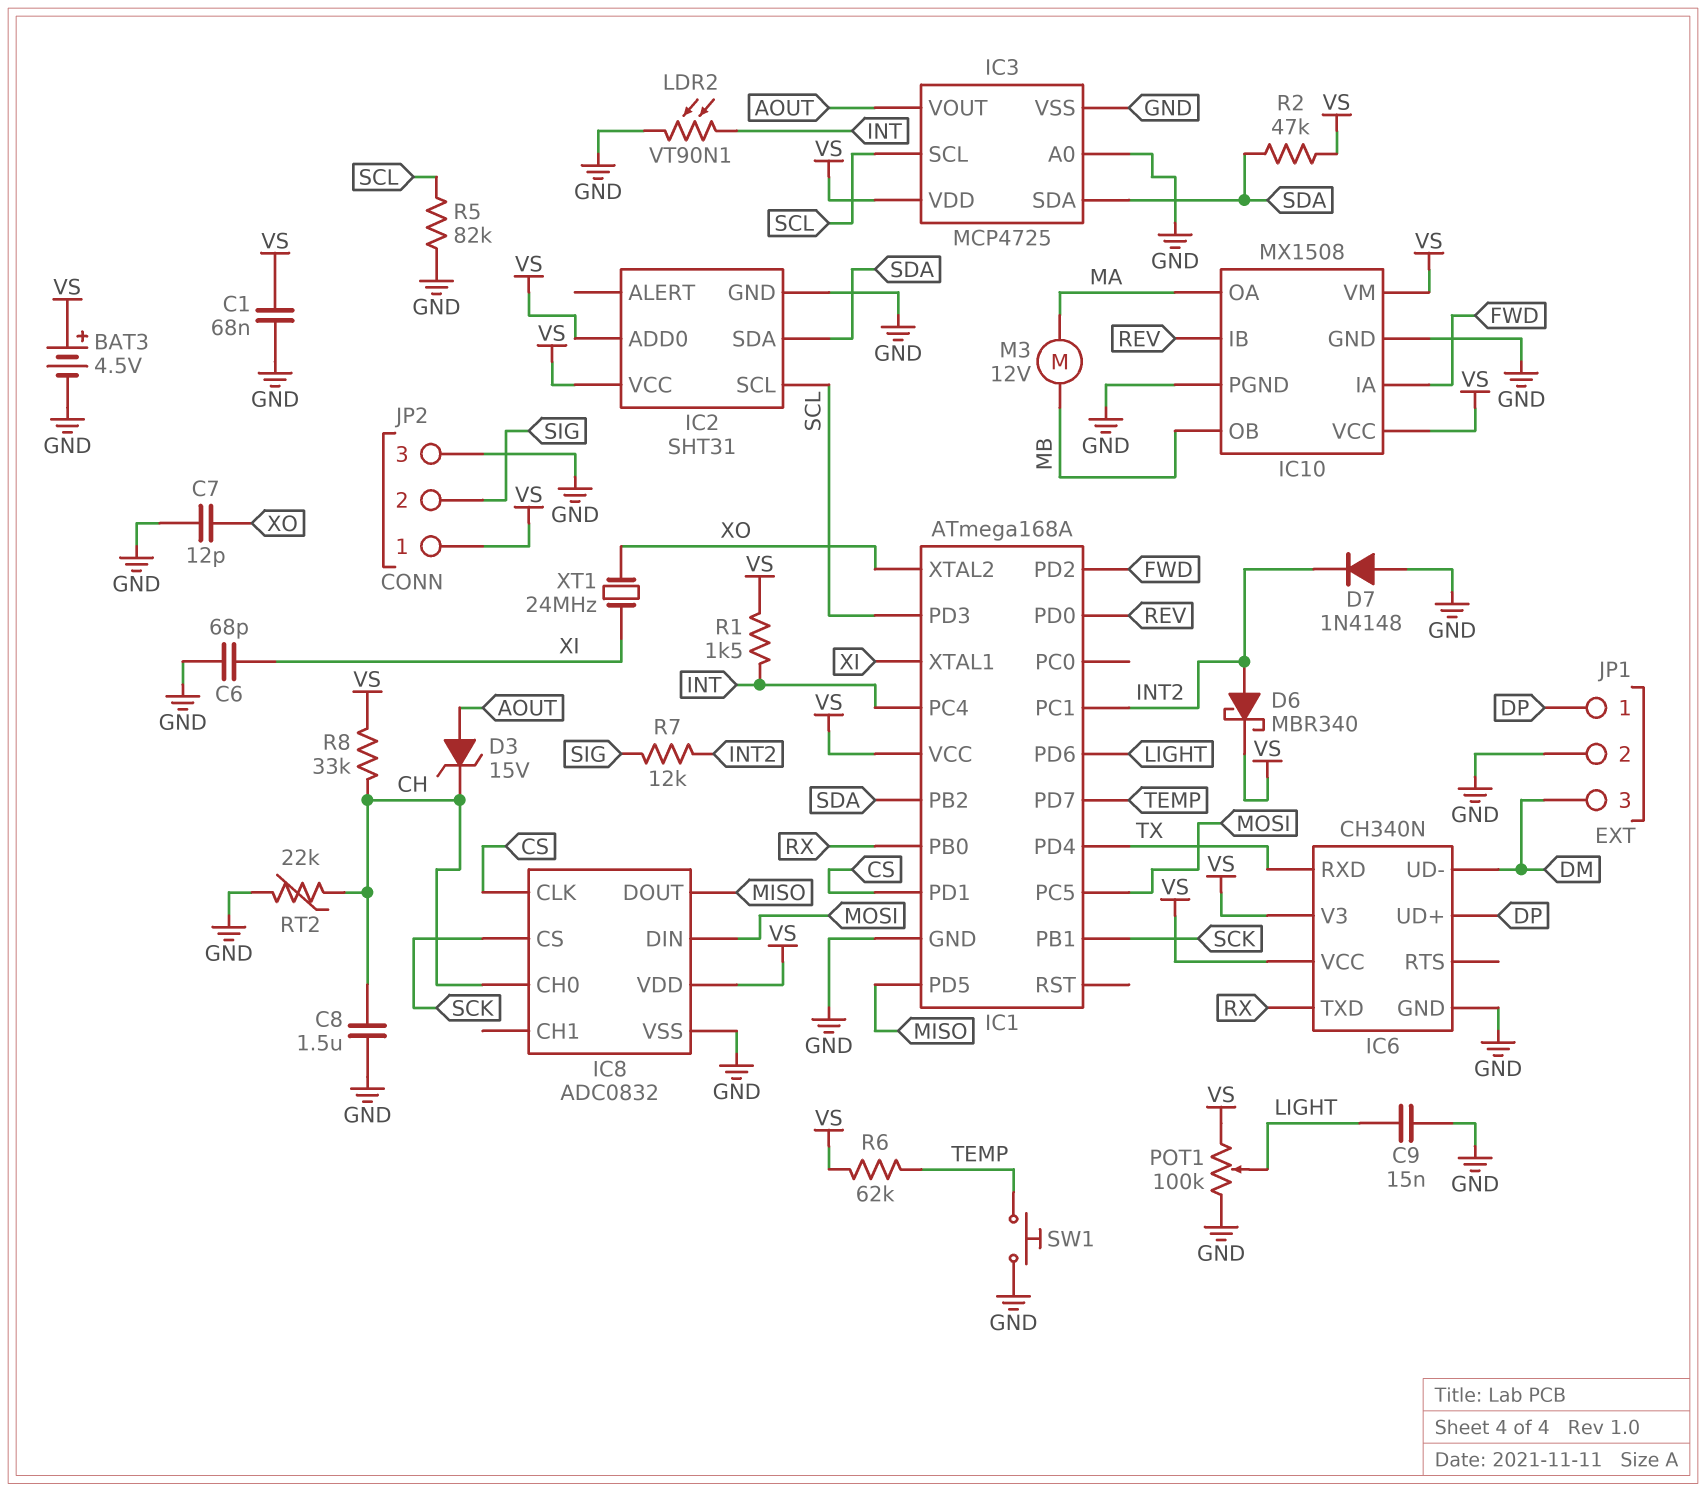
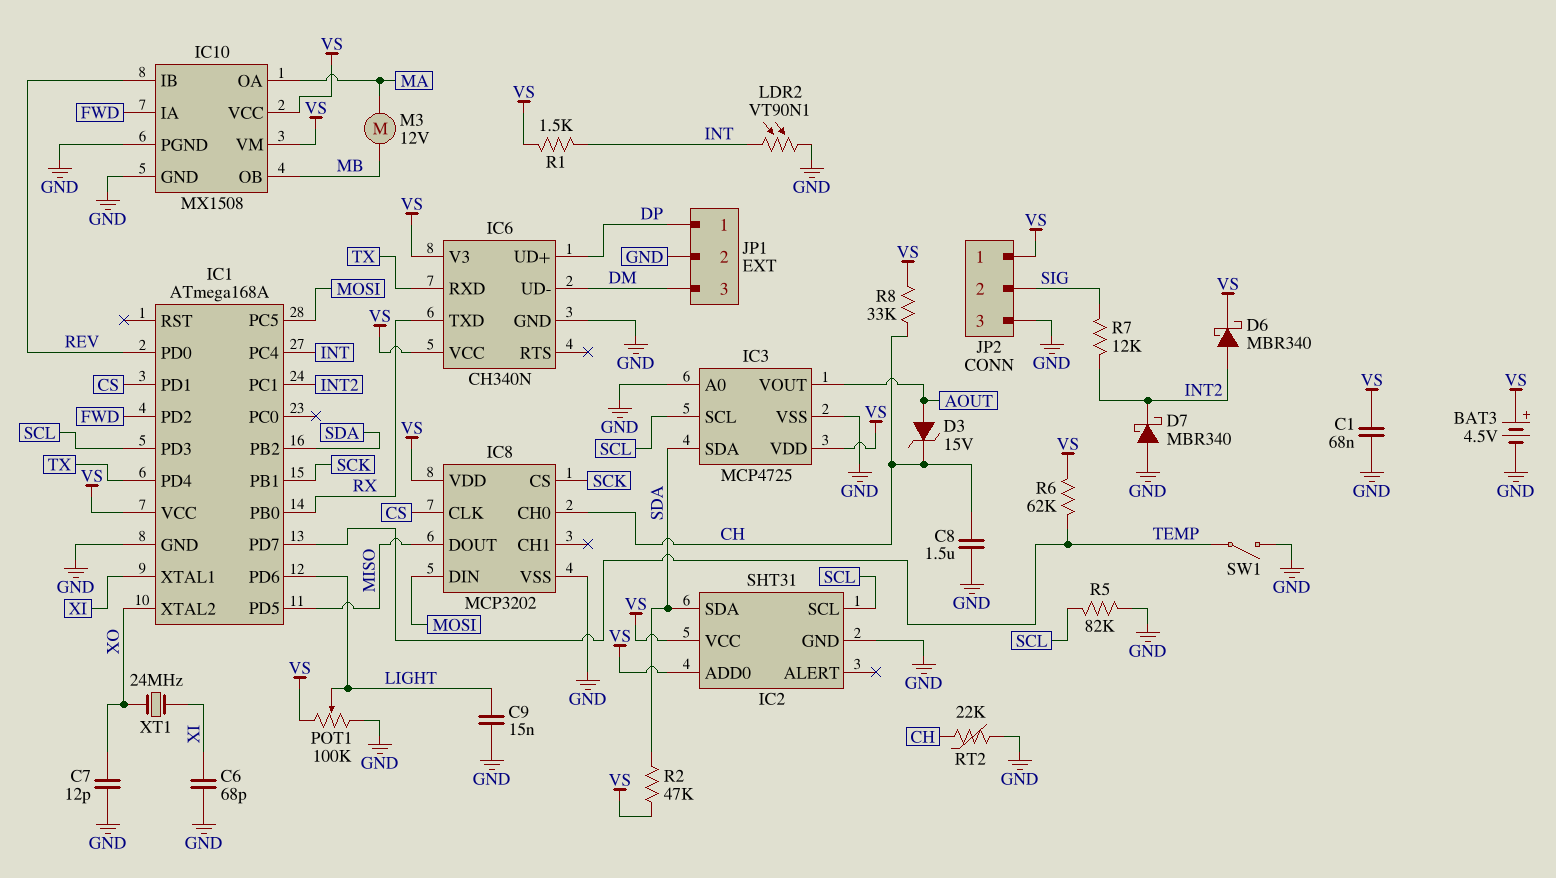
D7: diode 1N4148 (A GND, K INT2) -> schottky MBR340 (A GND, K INT2)
IC8: ADC0832 -> MCP3202
SW1: button (GND, TEMP) -> switch (GND, TEMP)

